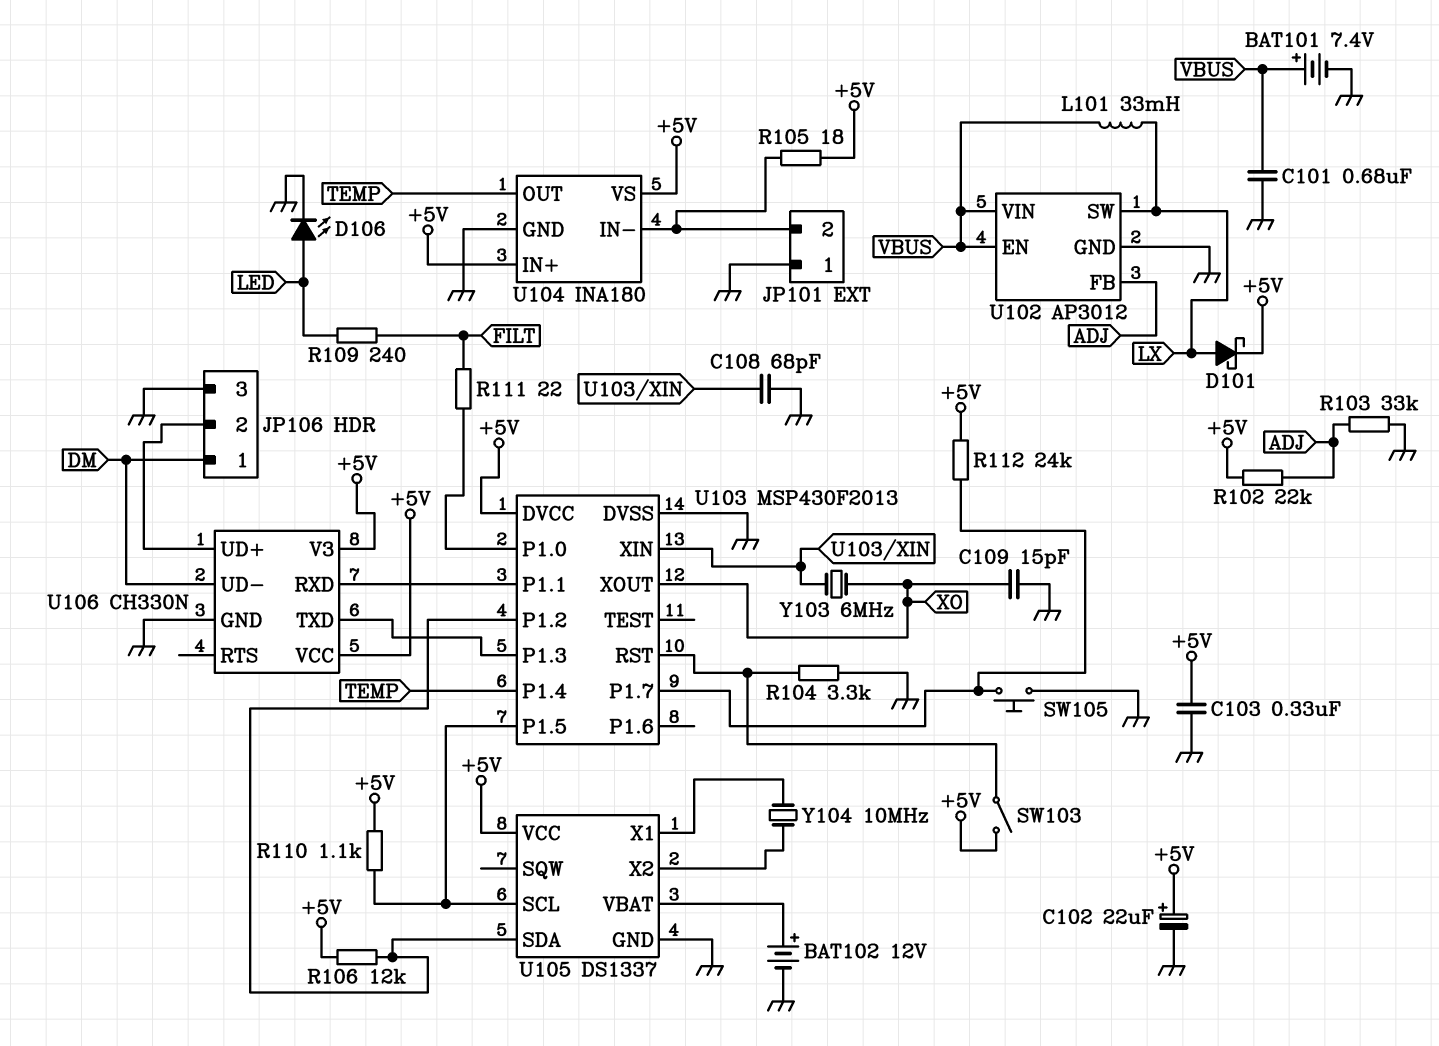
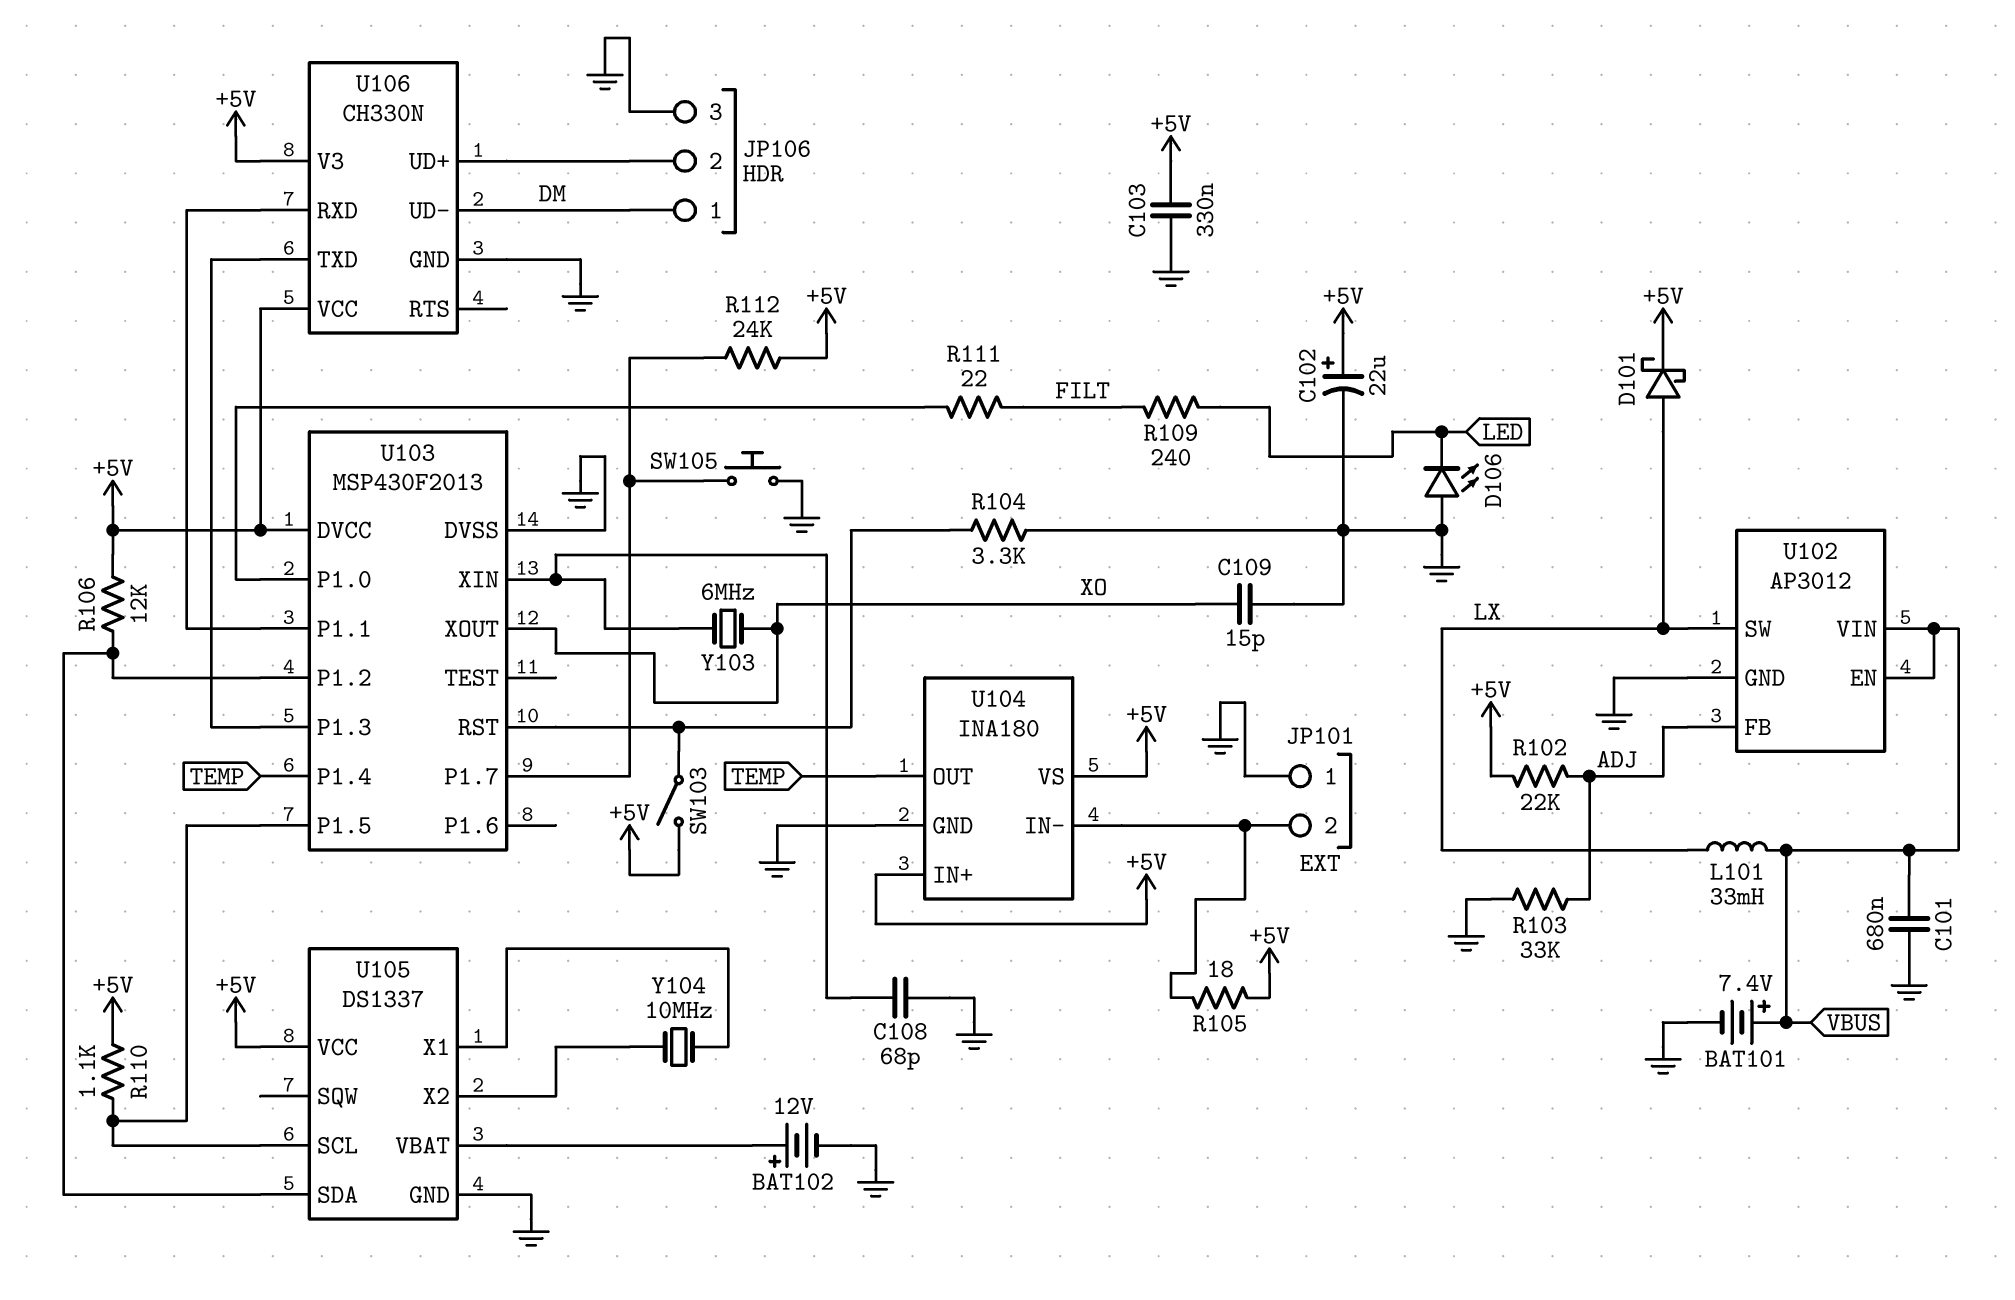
D106: LED (A LED, K GND) -> LED (A GND, K LED)

